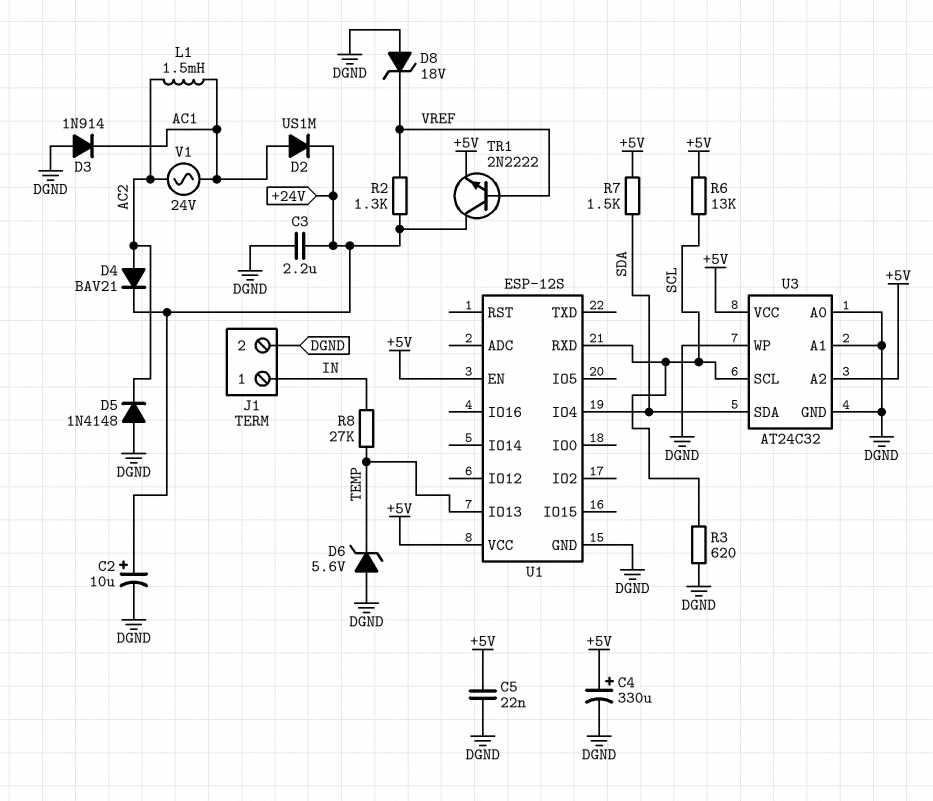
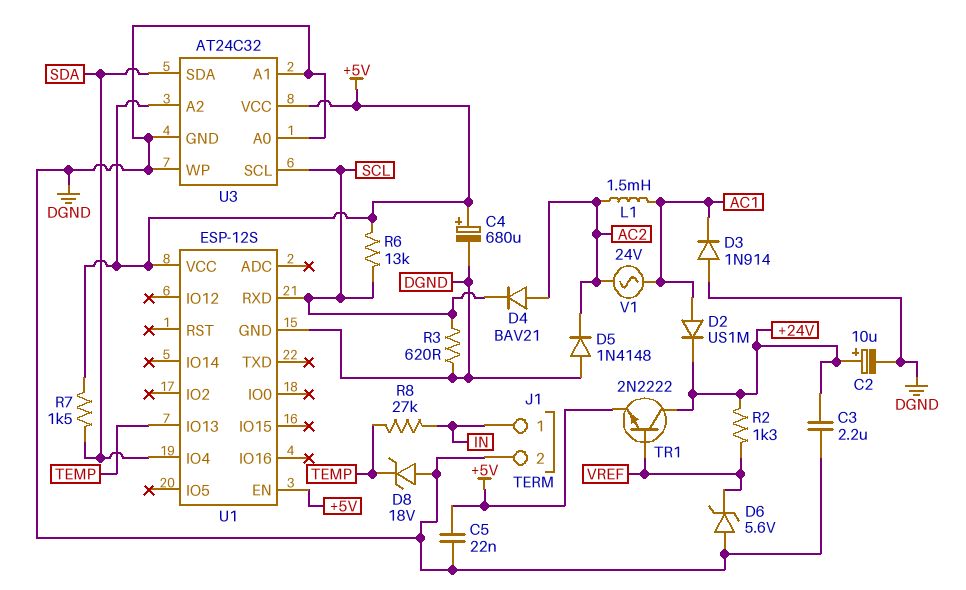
C4: 330uF (plus +5V, minus DGND) -> 680uF (plus +5V, minus DGND)
D4: diode BAV21 (A AC2, K +24V) -> diode BAV21 (A AC2, K SCL)
D6: zener 5.6V (A DGND, K TEMP) -> zener 5.6V (A DGND, K VREF)
D8: zener 18V (A DGND, K VREF) -> zener 18V (A DGND, K TEMP)

